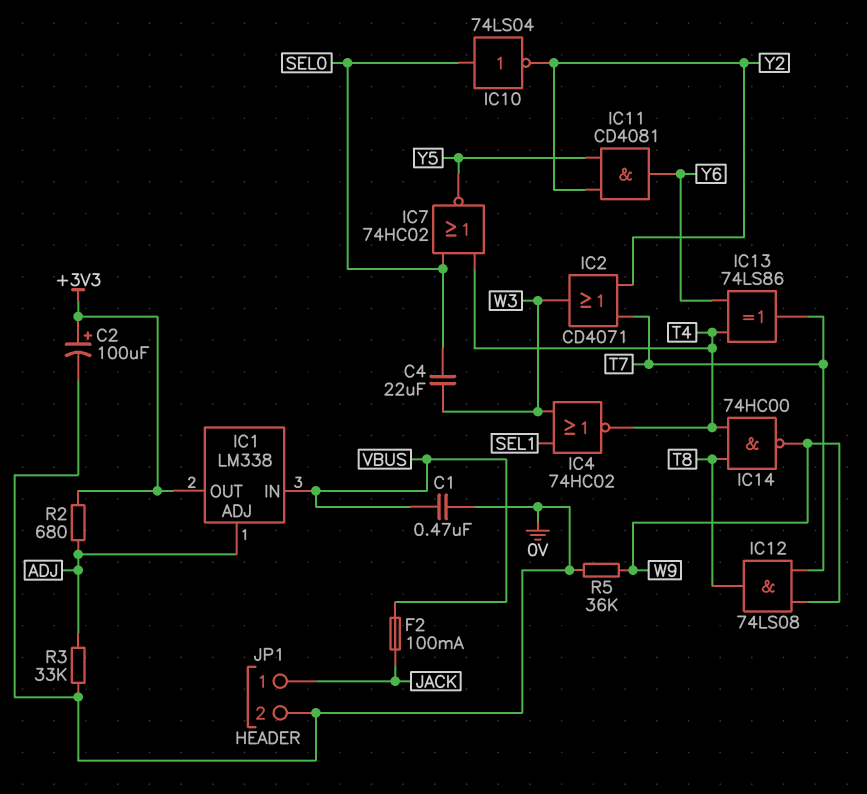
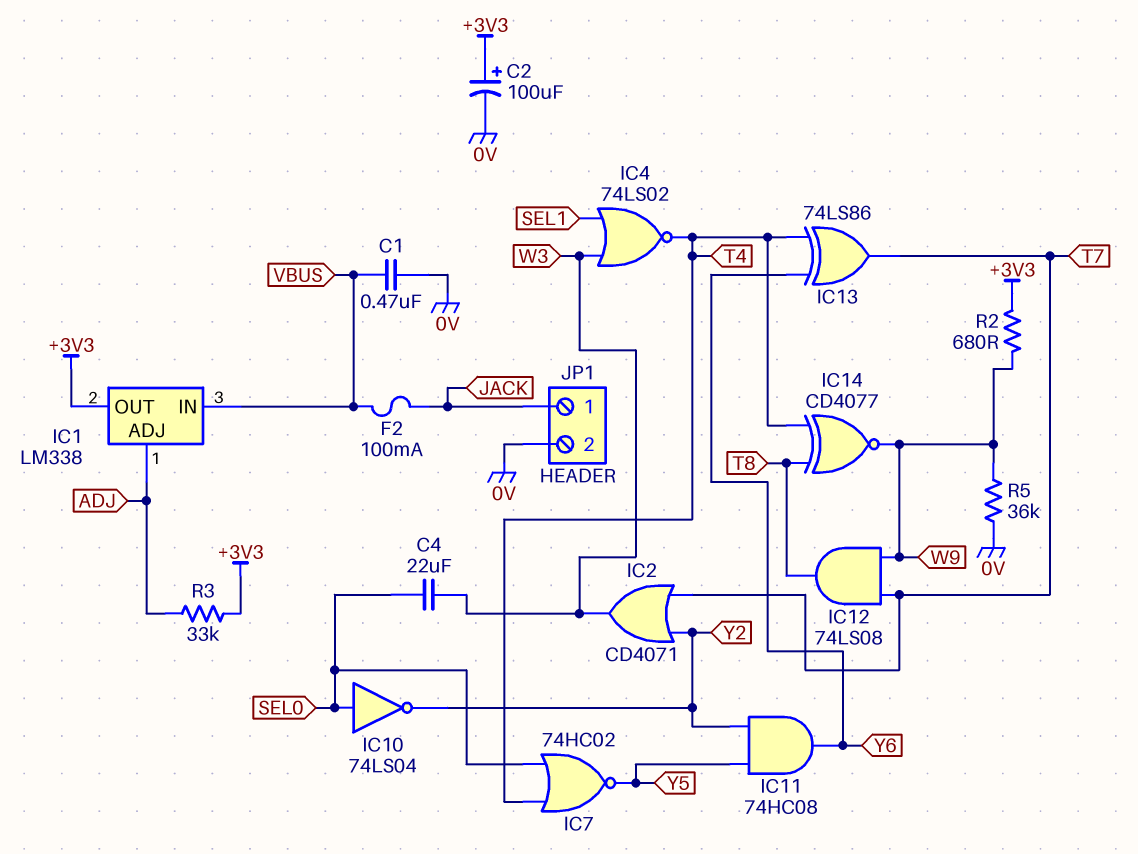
IC4: NOR 74HC02 (in SEL1, in W3, out T4) -> NOR 74LS02 (in SEL1, in W3, out T4)
IC11: AND CD4081 (in Y2, in Y5, out Y6) -> AND 74HC08 (in Y2, in Y5, out Y6)
IC14: NAND 74HC00 (in T4, in T8, out W9) -> XNOR CD4077 (in T4, in T8, out W9)
R2: 680 (+3V3, ADJ) -> 680 (+3V3, W9)
R3: 33k (0V, ADJ) -> 33k (+3V3, ADJ)

